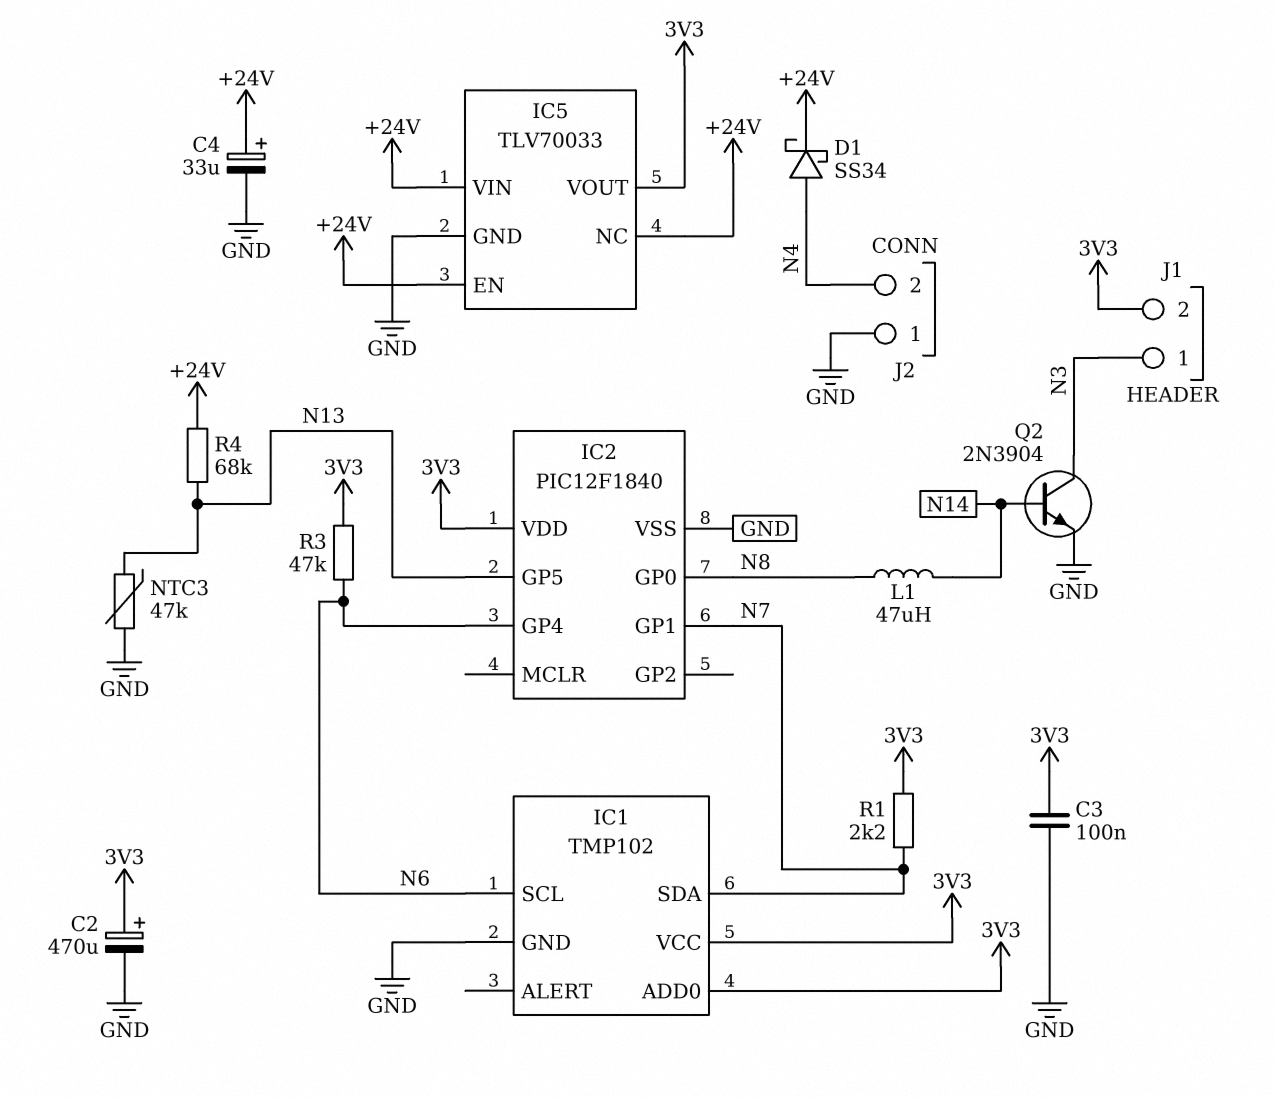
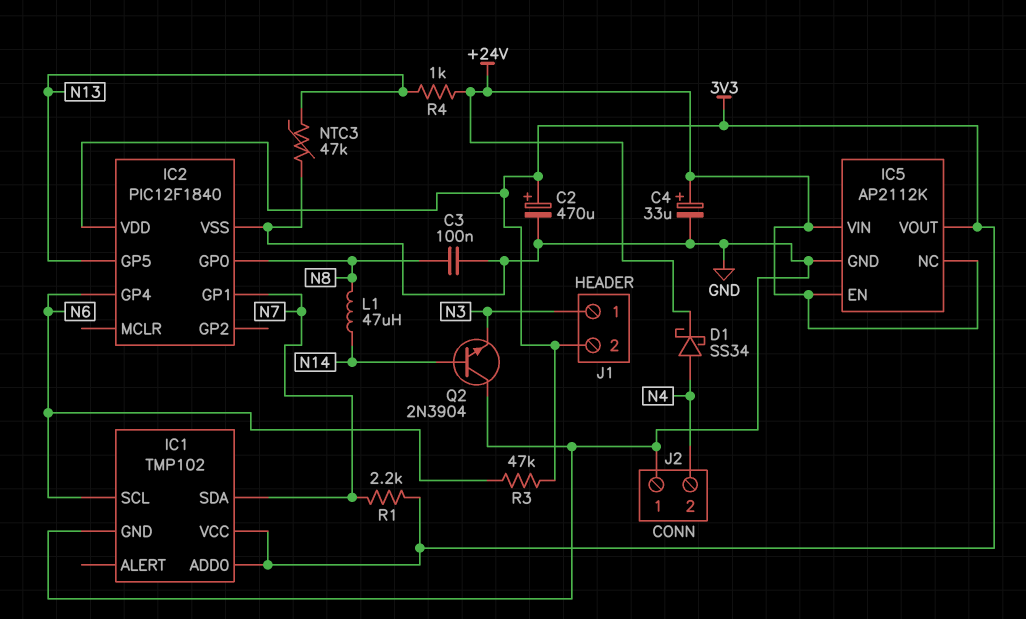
C3: 100nF (3V3, GND) -> 100nF (GND, N8)
IC5: TLV70033 -> AP2112K
Q2: NPN 2N3904 (B N14, C N3, E GND) -> NPN 2N3904 (B N14, C GND, E N3)
R4: 68k (+24V, N13) -> 1k (+24V, N13)

